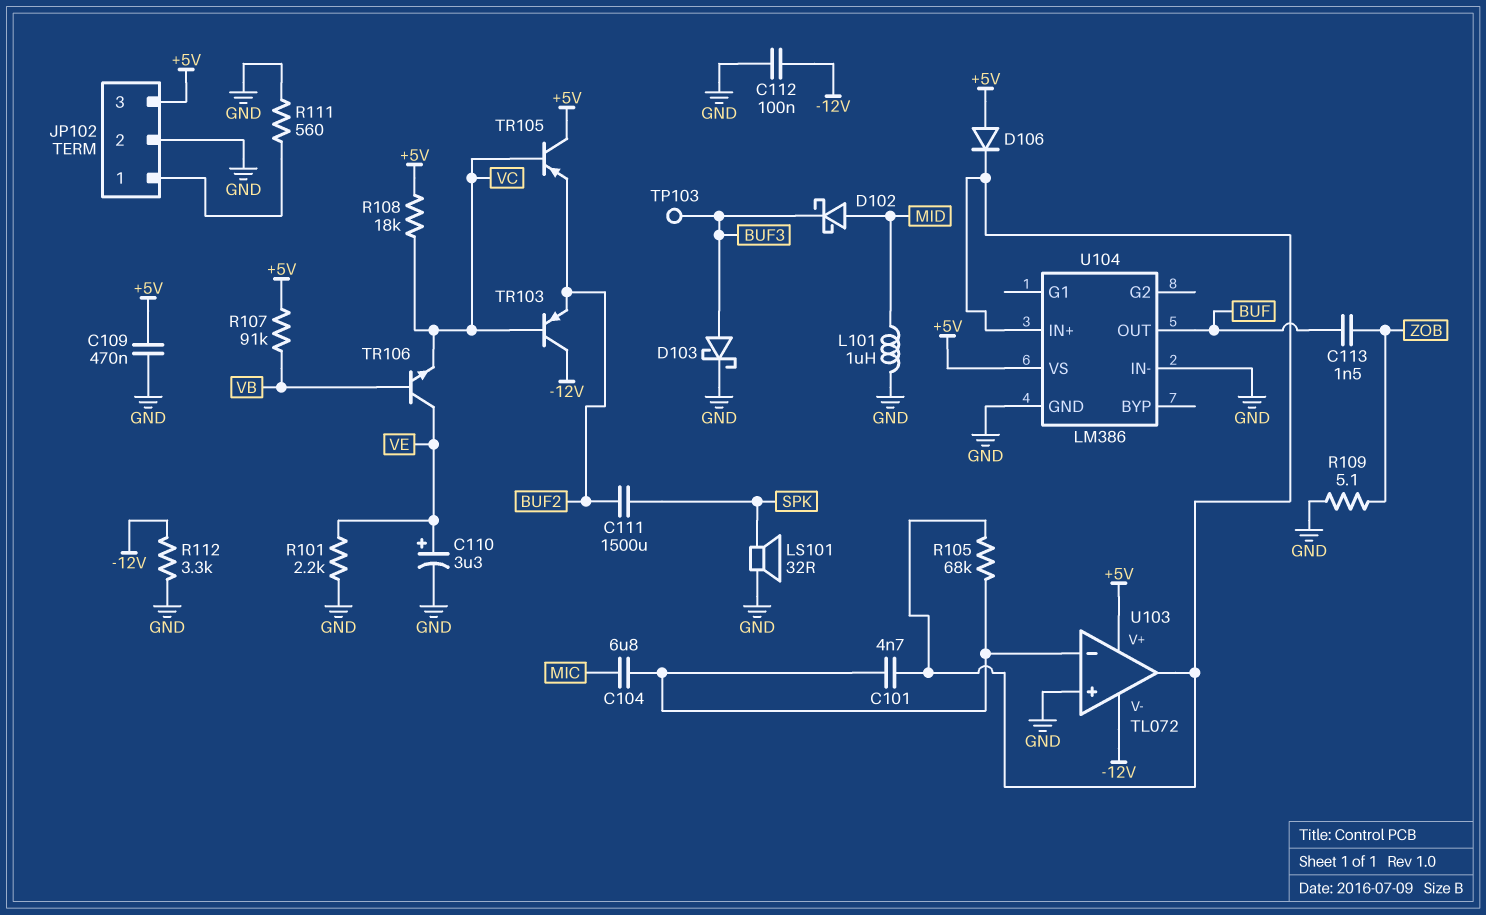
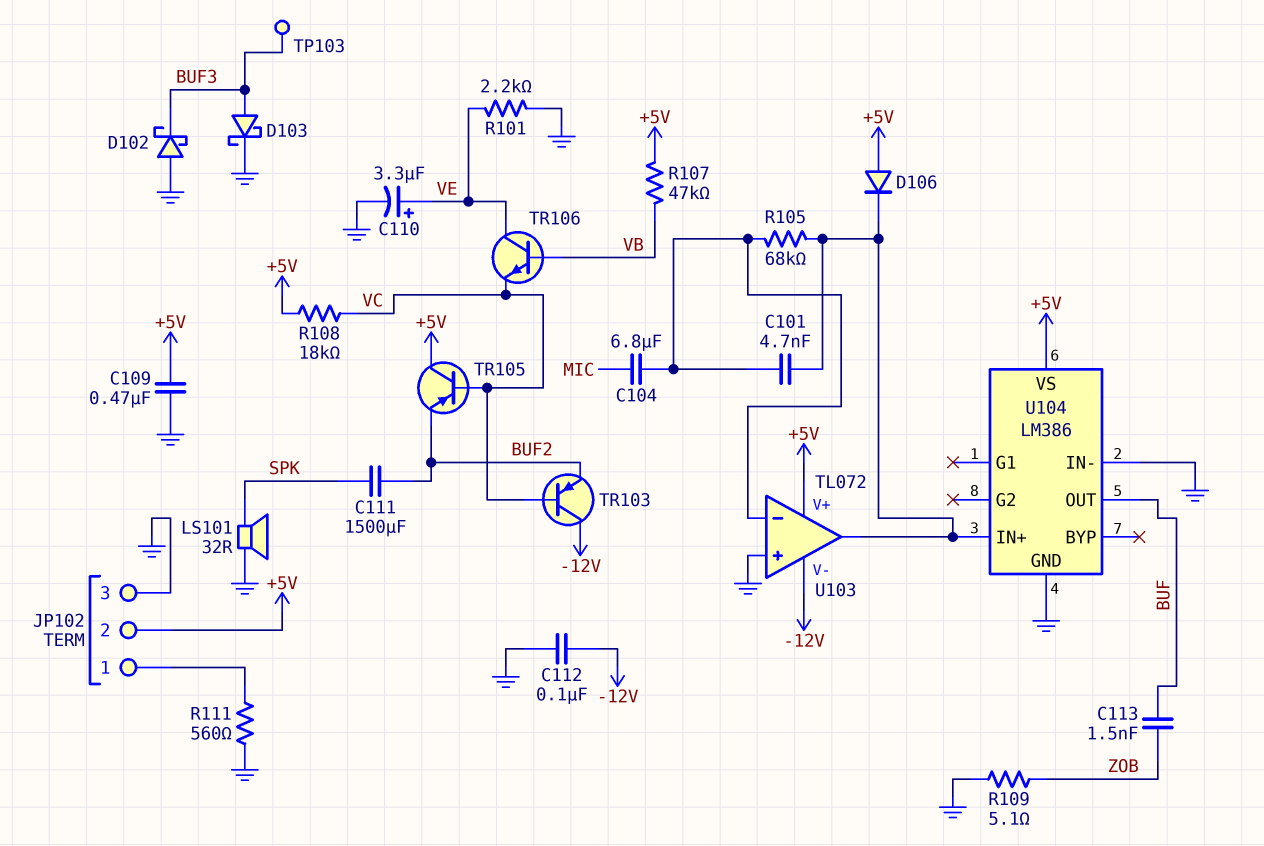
D102: schottky (A MID, K BUF3) -> schottky (A GND, K BUF3)
JP102 pin 2: GND -> +5V
JP102 pin 3: +5V -> GND
L101: 1uH (GND, MID) -> none
R107: 91k (+5V, VB) -> 47k (+5V, VB)
R112: 3.3k (-12V, GND) -> none

